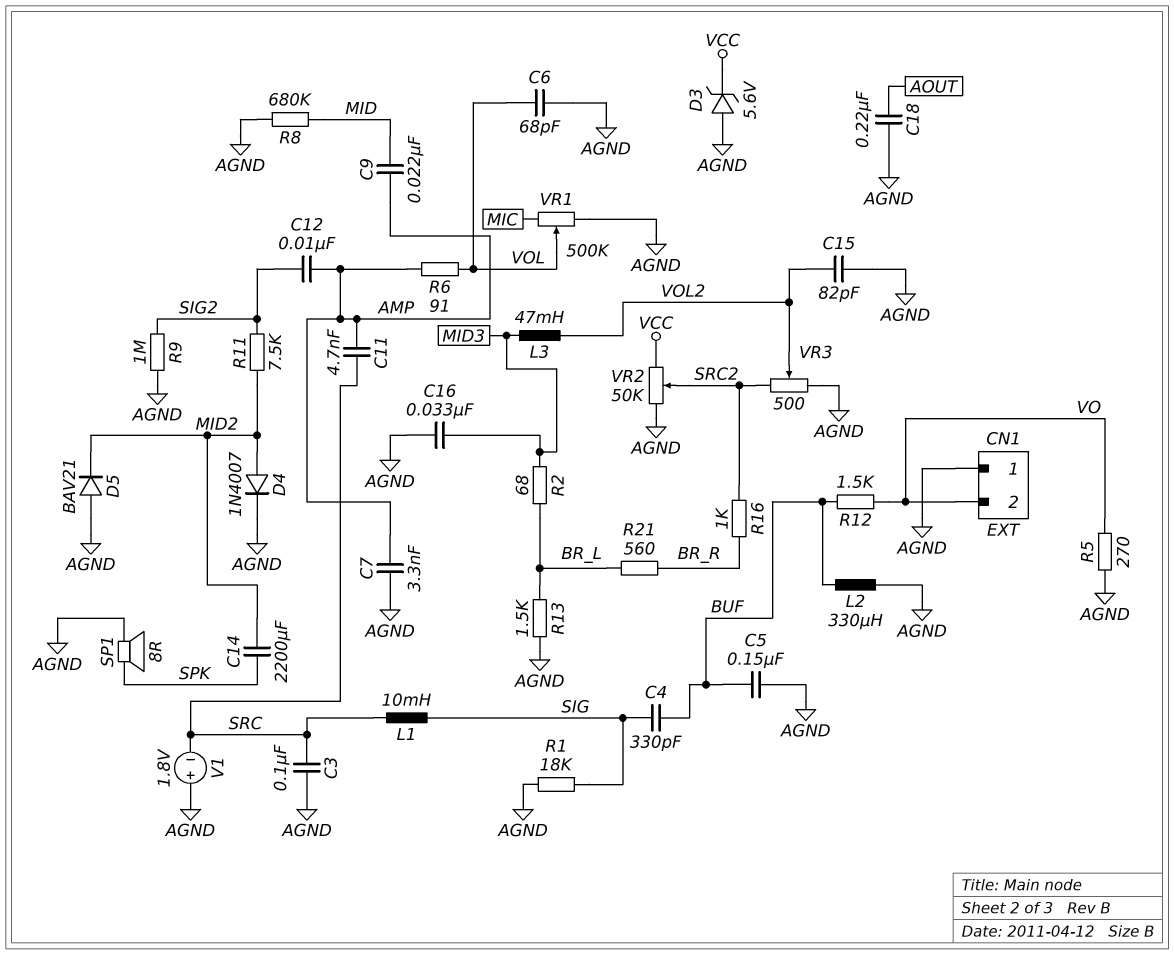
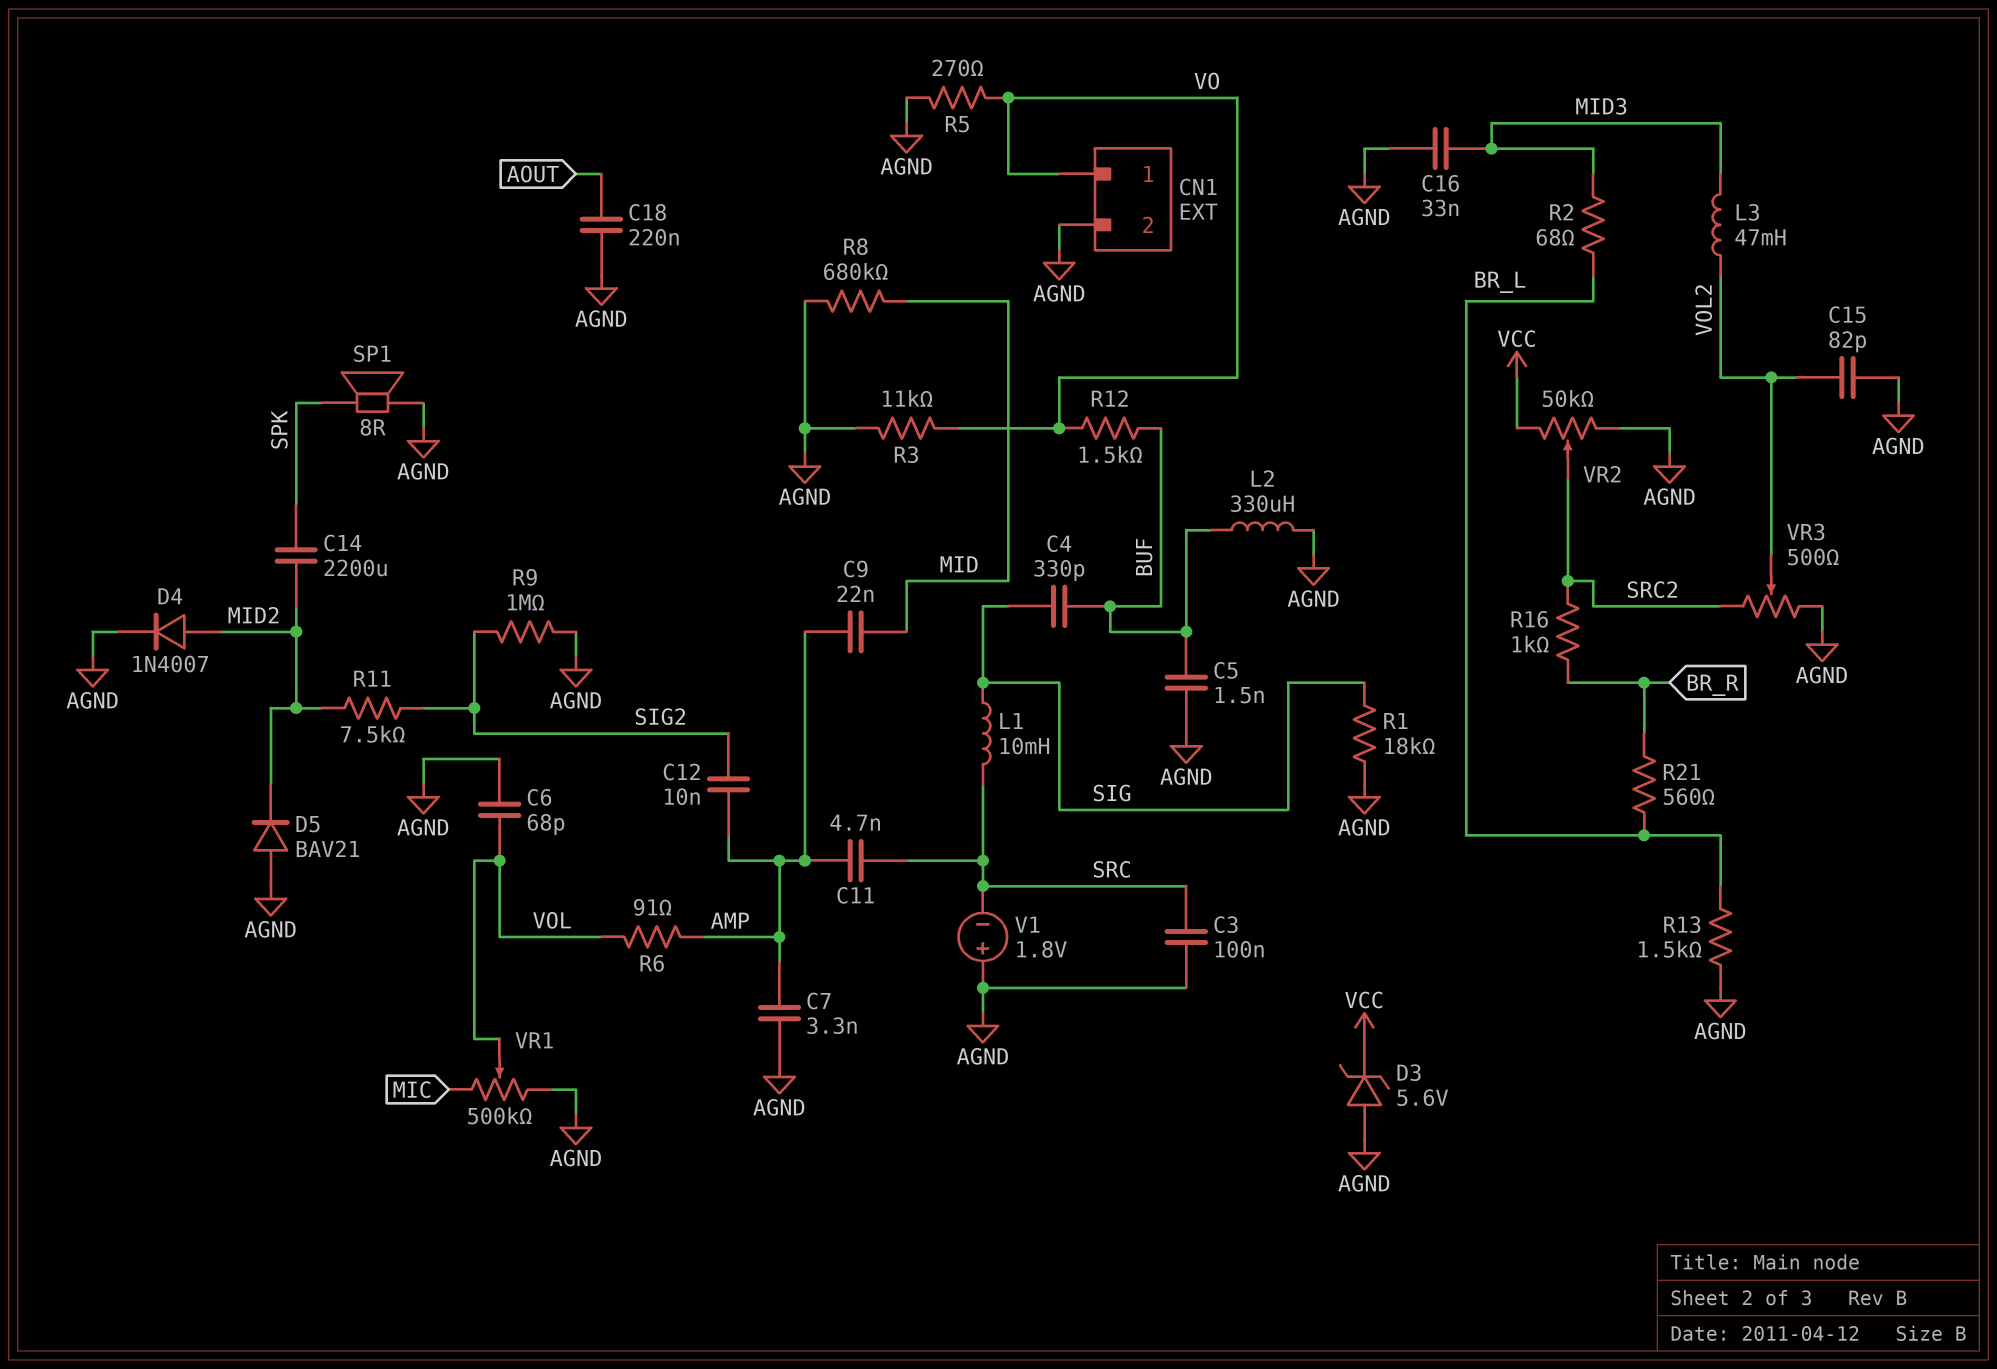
C5: 150nF (AGND, BUF) -> 1.5nF (AGND, BUF)
CN1 pin 1: AGND -> VO
CN1 pin 2: VO -> AGND
R3: none -> 11k (AGND, VO)

